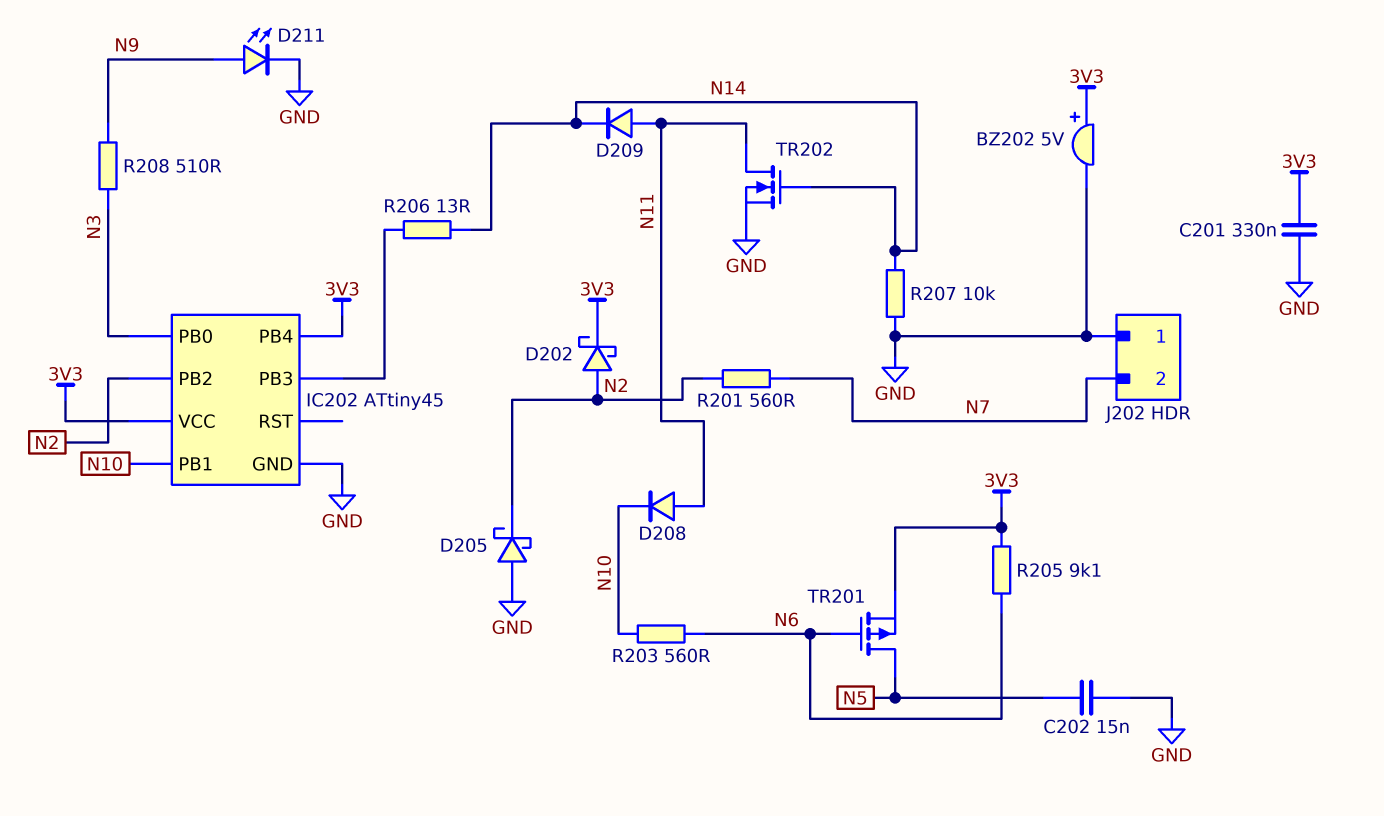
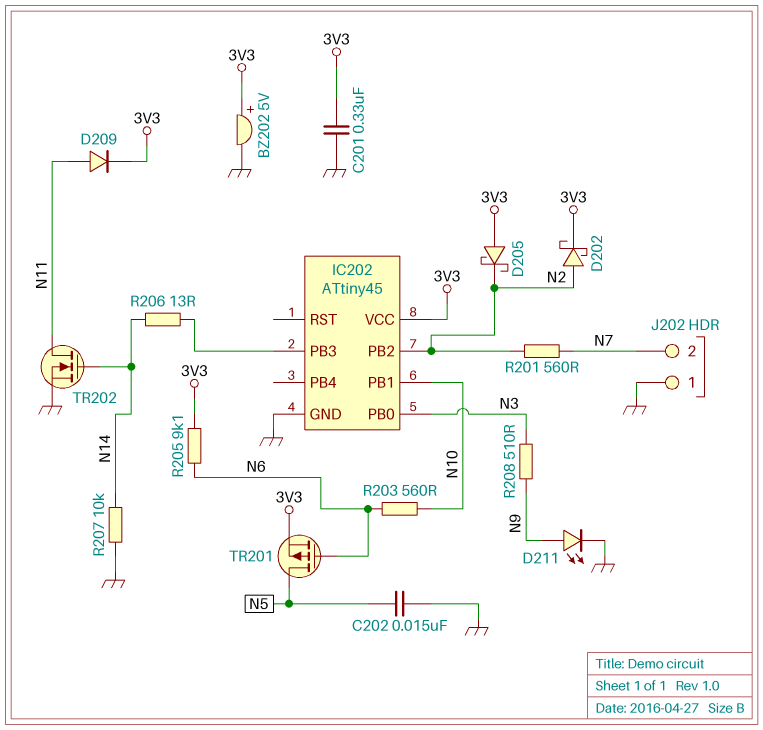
D205: schottky (A GND, K N2) -> schottky (A 3V3, K N2)
D208: diode (A N11, K N10) -> none
D209: diode (A N11, K N14) -> diode (A N11, K 3V3)
IC202 pin PB4: 3V3 -> none

